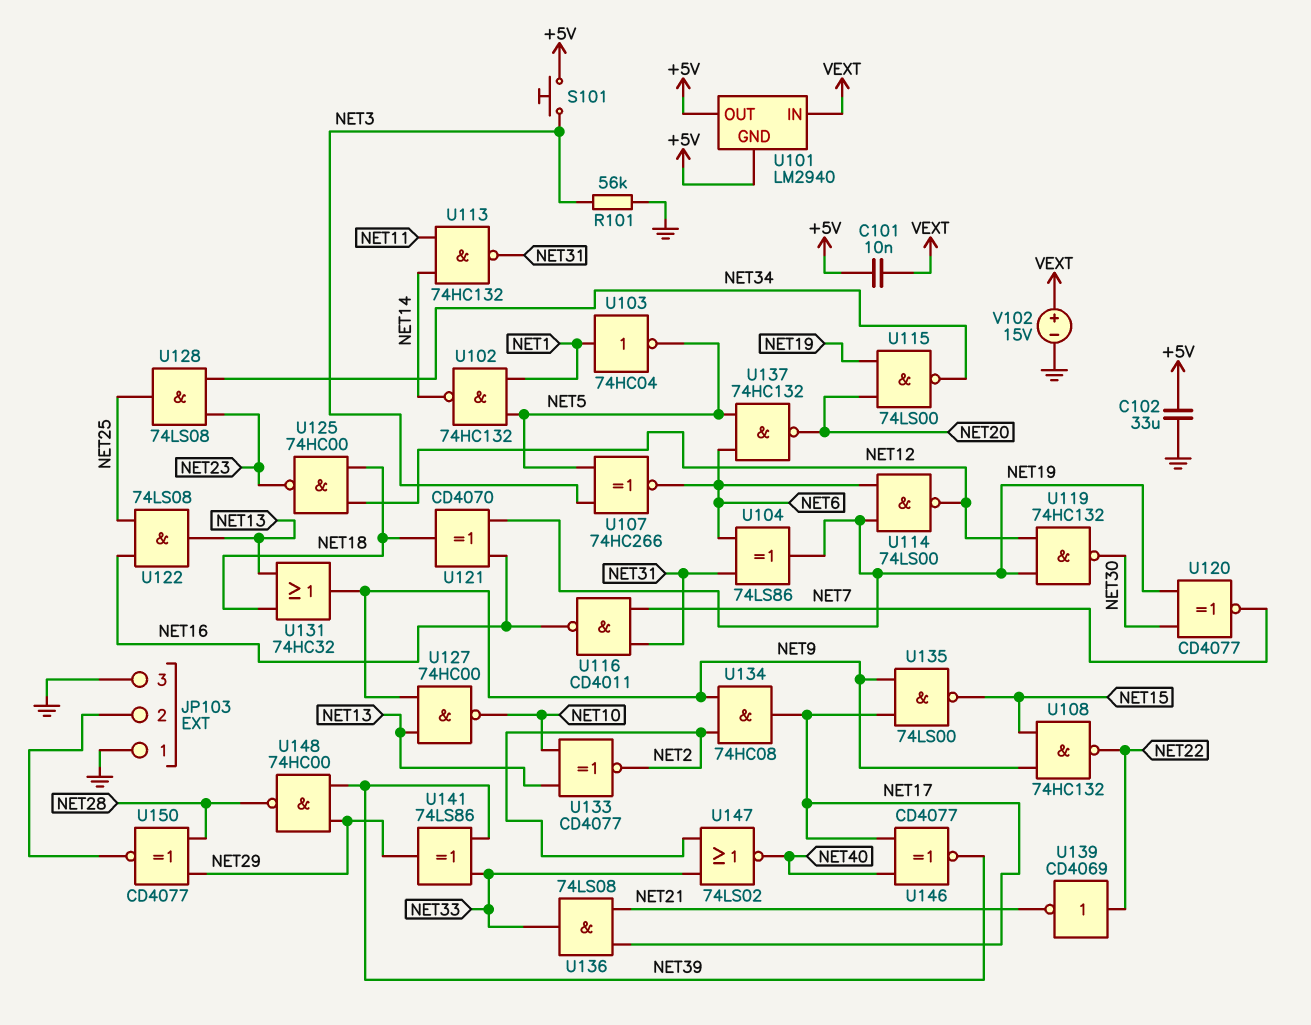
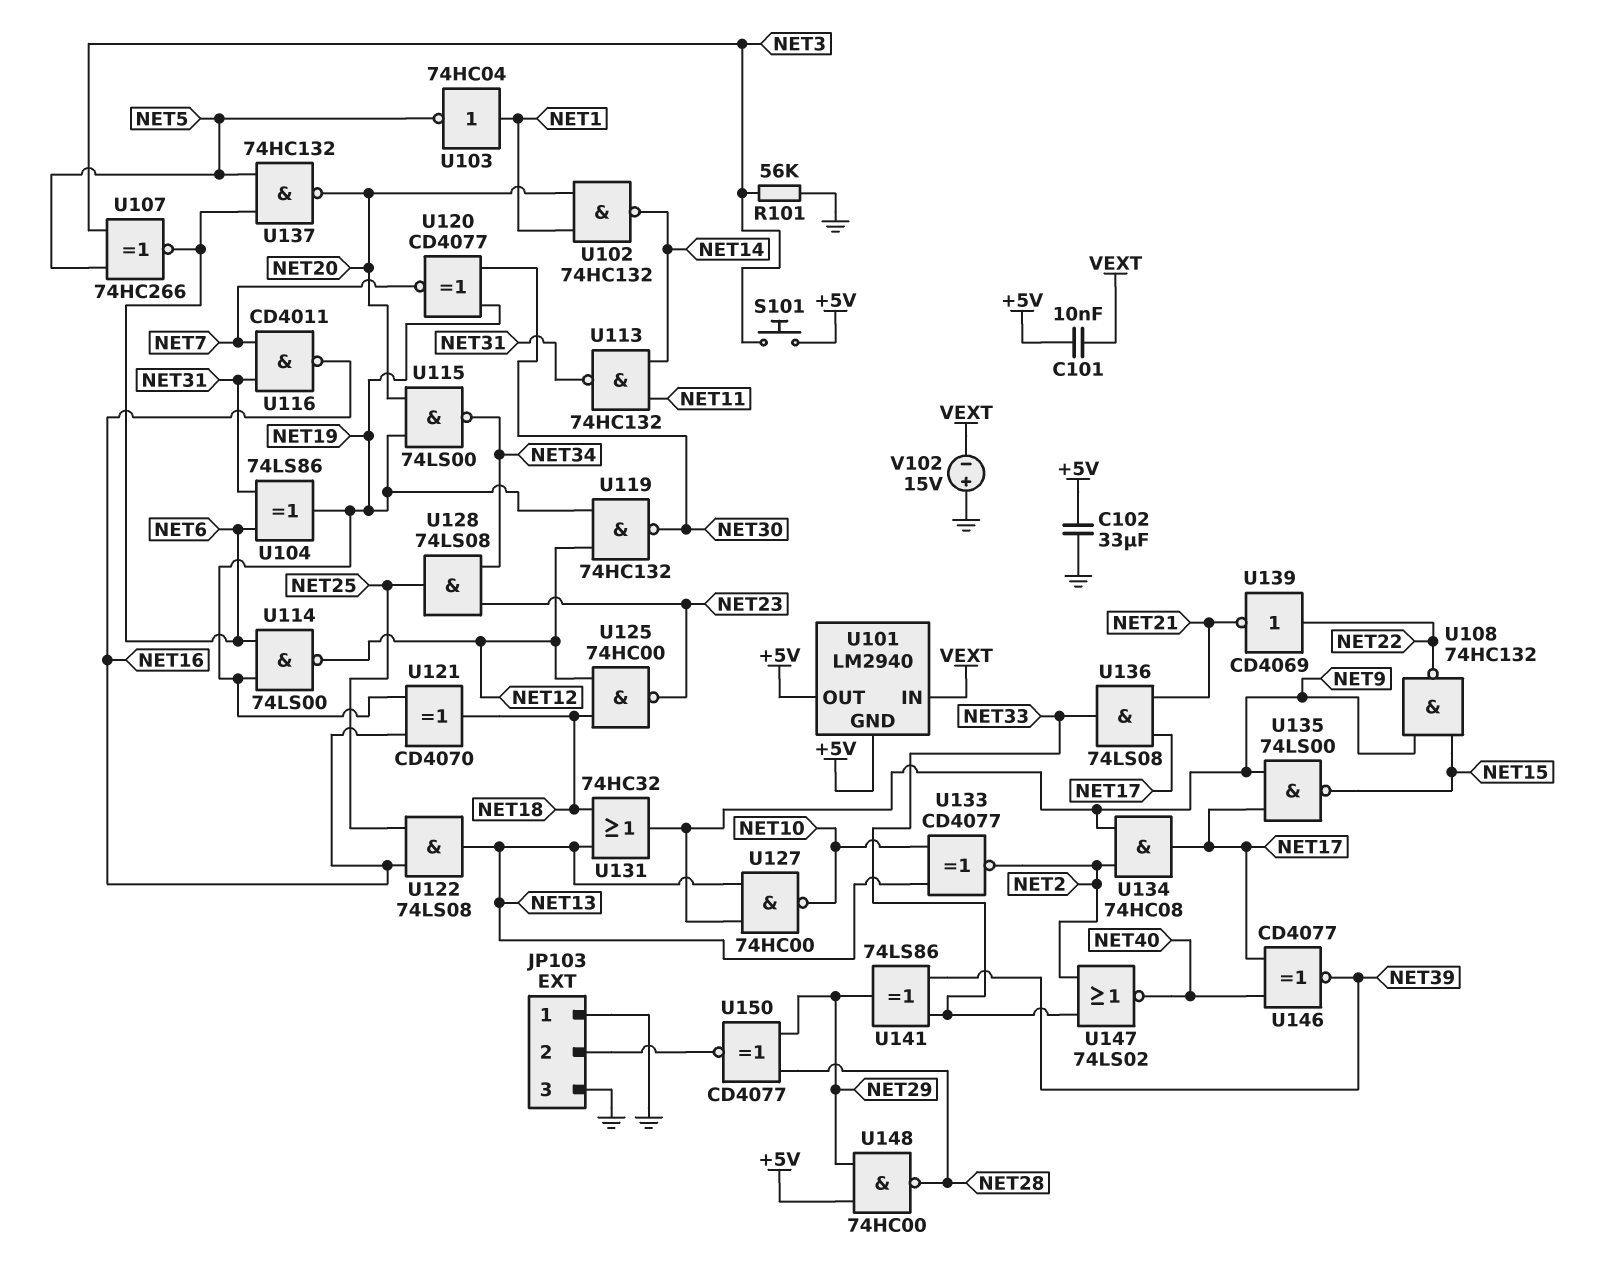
U102: NAND 74HC132 (in NET1, in NET5, out NET14) -> NAND 74HC132 (in NET1, in NET20, out NET14)
U148: NAND 74HC00 (in NET29, in NET39, out NET28) -> NAND 74HC00 (in +5V, in NET29, out NET28)
V102: 15V (plus VEXT, minus GND) -> 15V (plus GND, minus VEXT)

